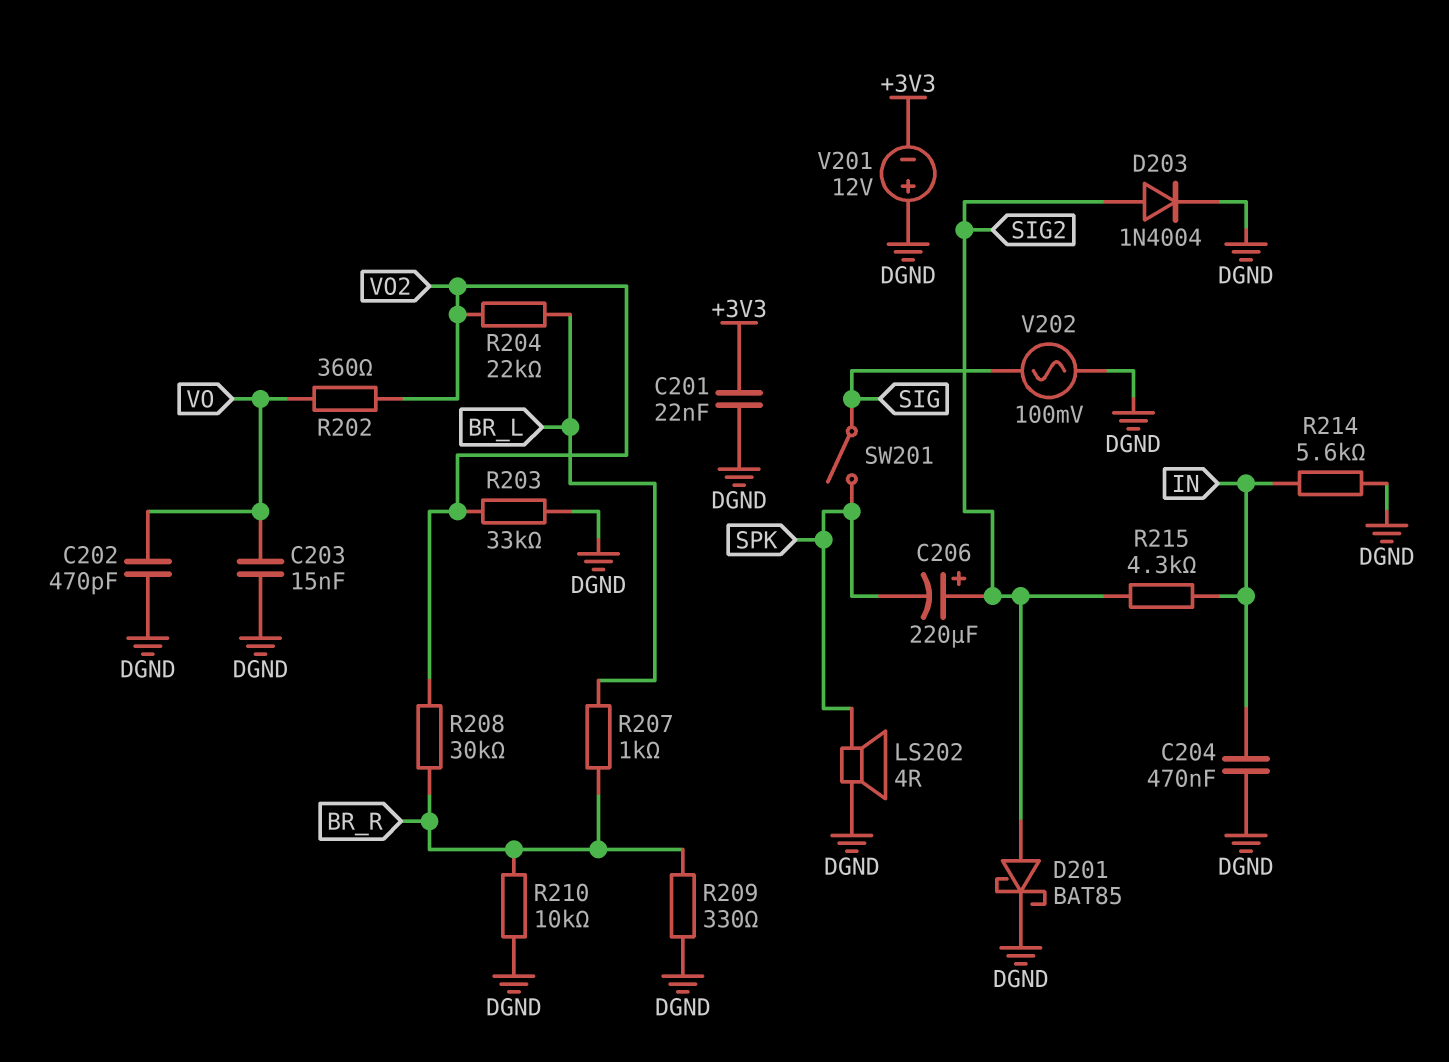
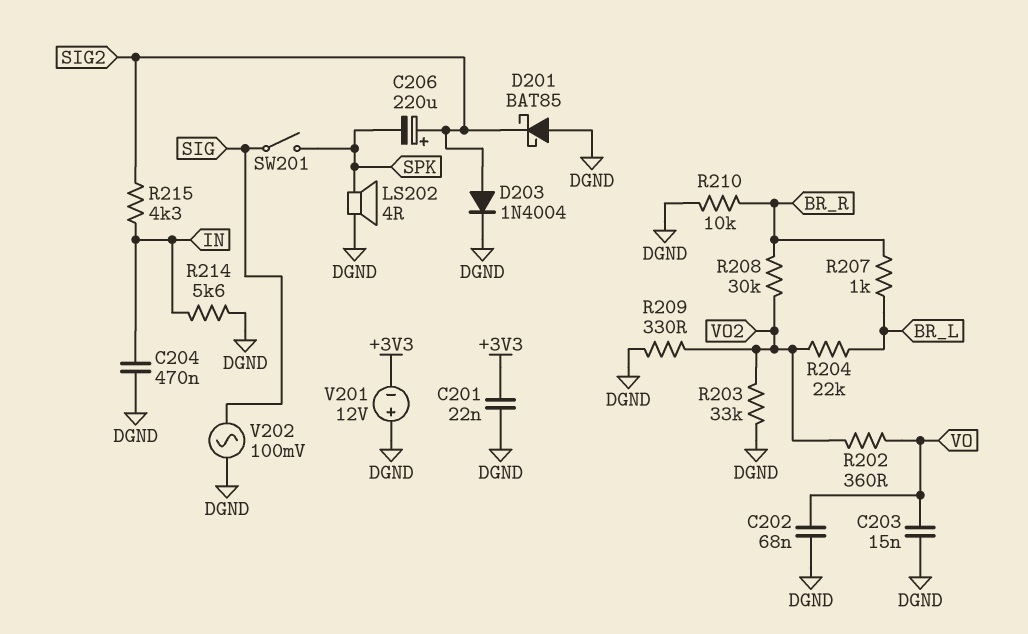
C202: 470pF (DGND, VO) -> 68nF (DGND, VO)
D201: schottky BAT85 (A SIG2, K DGND) -> schottky BAT85 (A DGND, K SIG2)
R209: 330 (BR_R, DGND) -> 330 (DGND, VO2)

